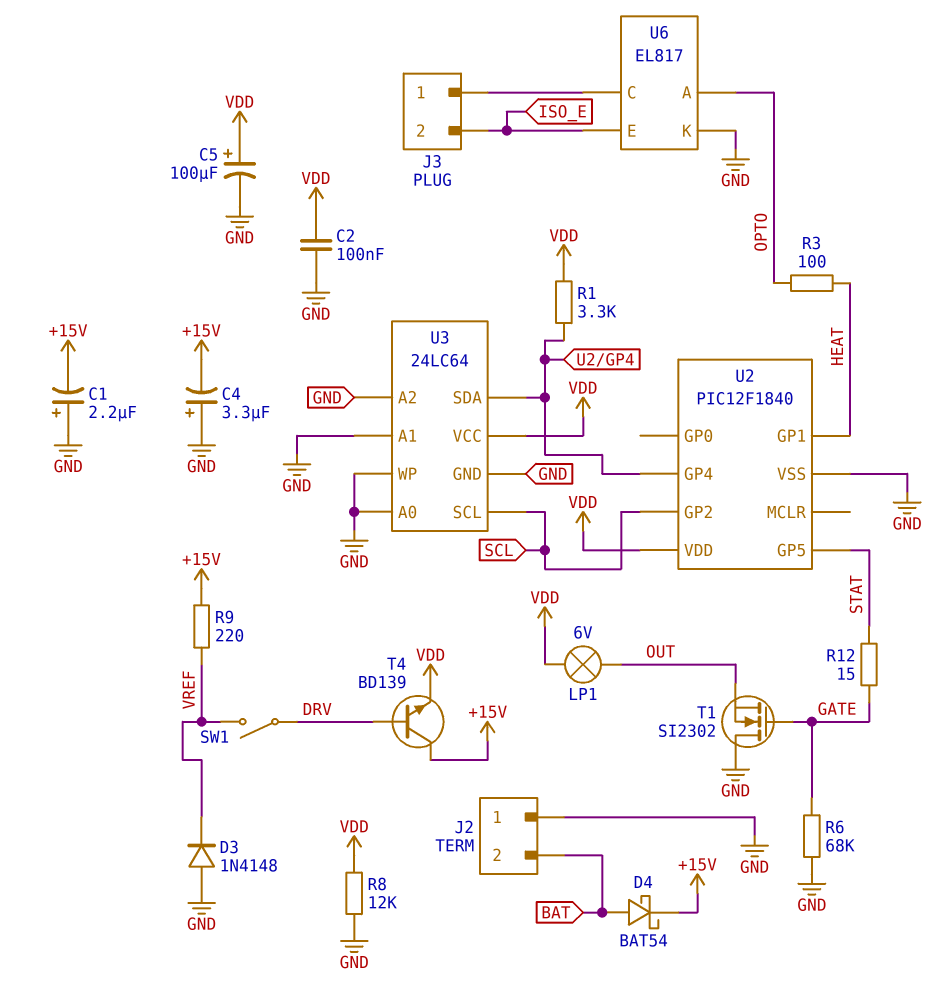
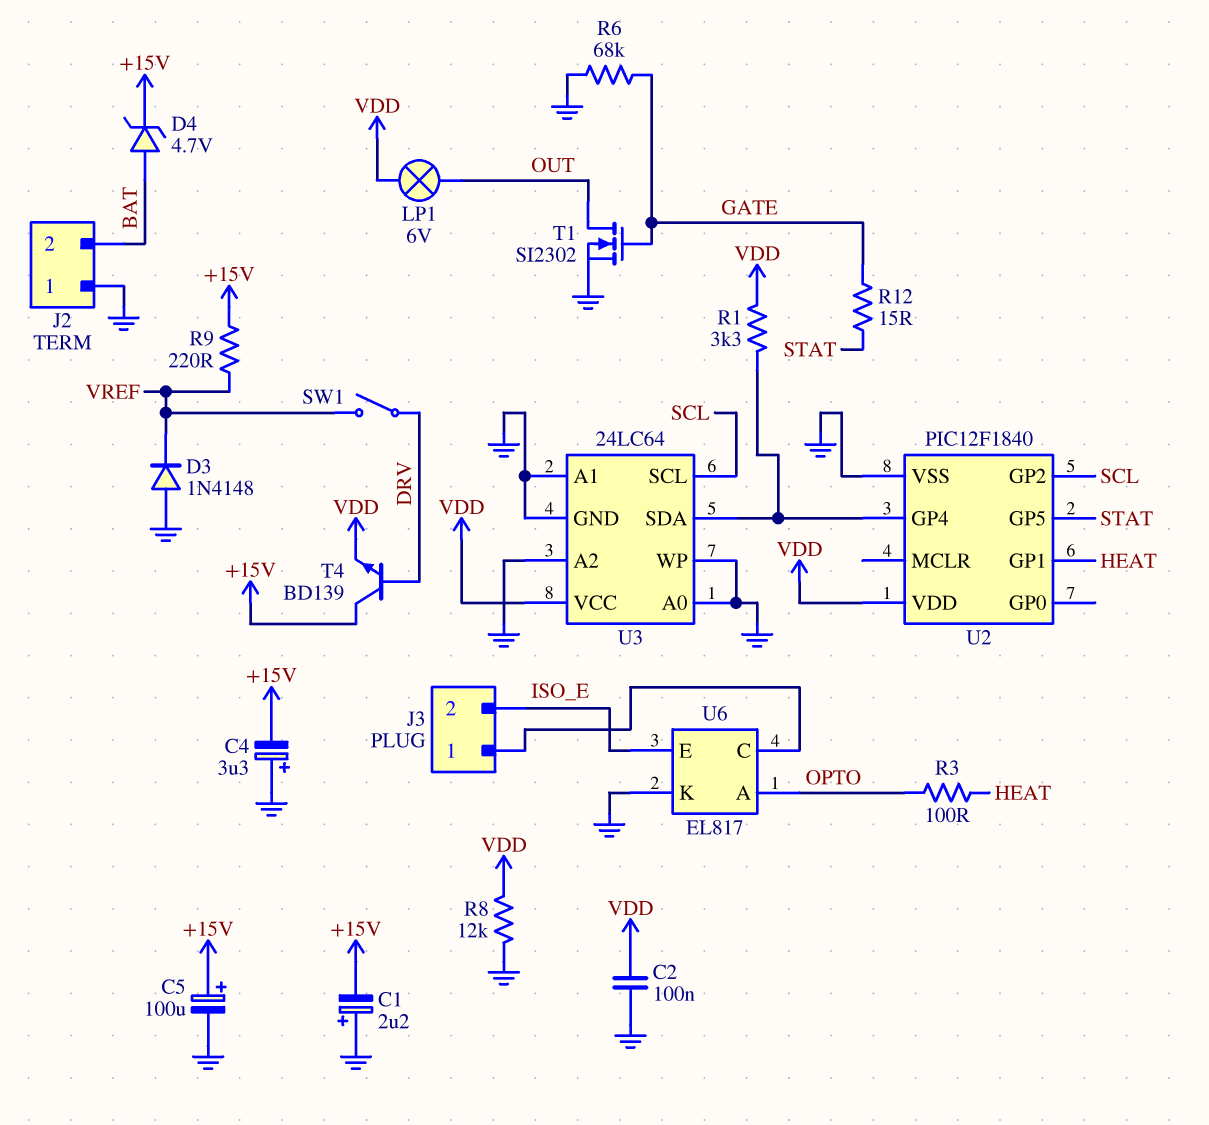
C5: 100uF (plus VDD, minus GND) -> 100uF (plus +15V, minus GND)
D4: schottky BAT54 (A BAT, K +15V) -> zener 4.7V (A BAT, K +15V)
T1: NMOS SI2302 (G GATE, D GND, S OUT) -> NMOS SI2302 (G GATE, D OUT, S GND)

